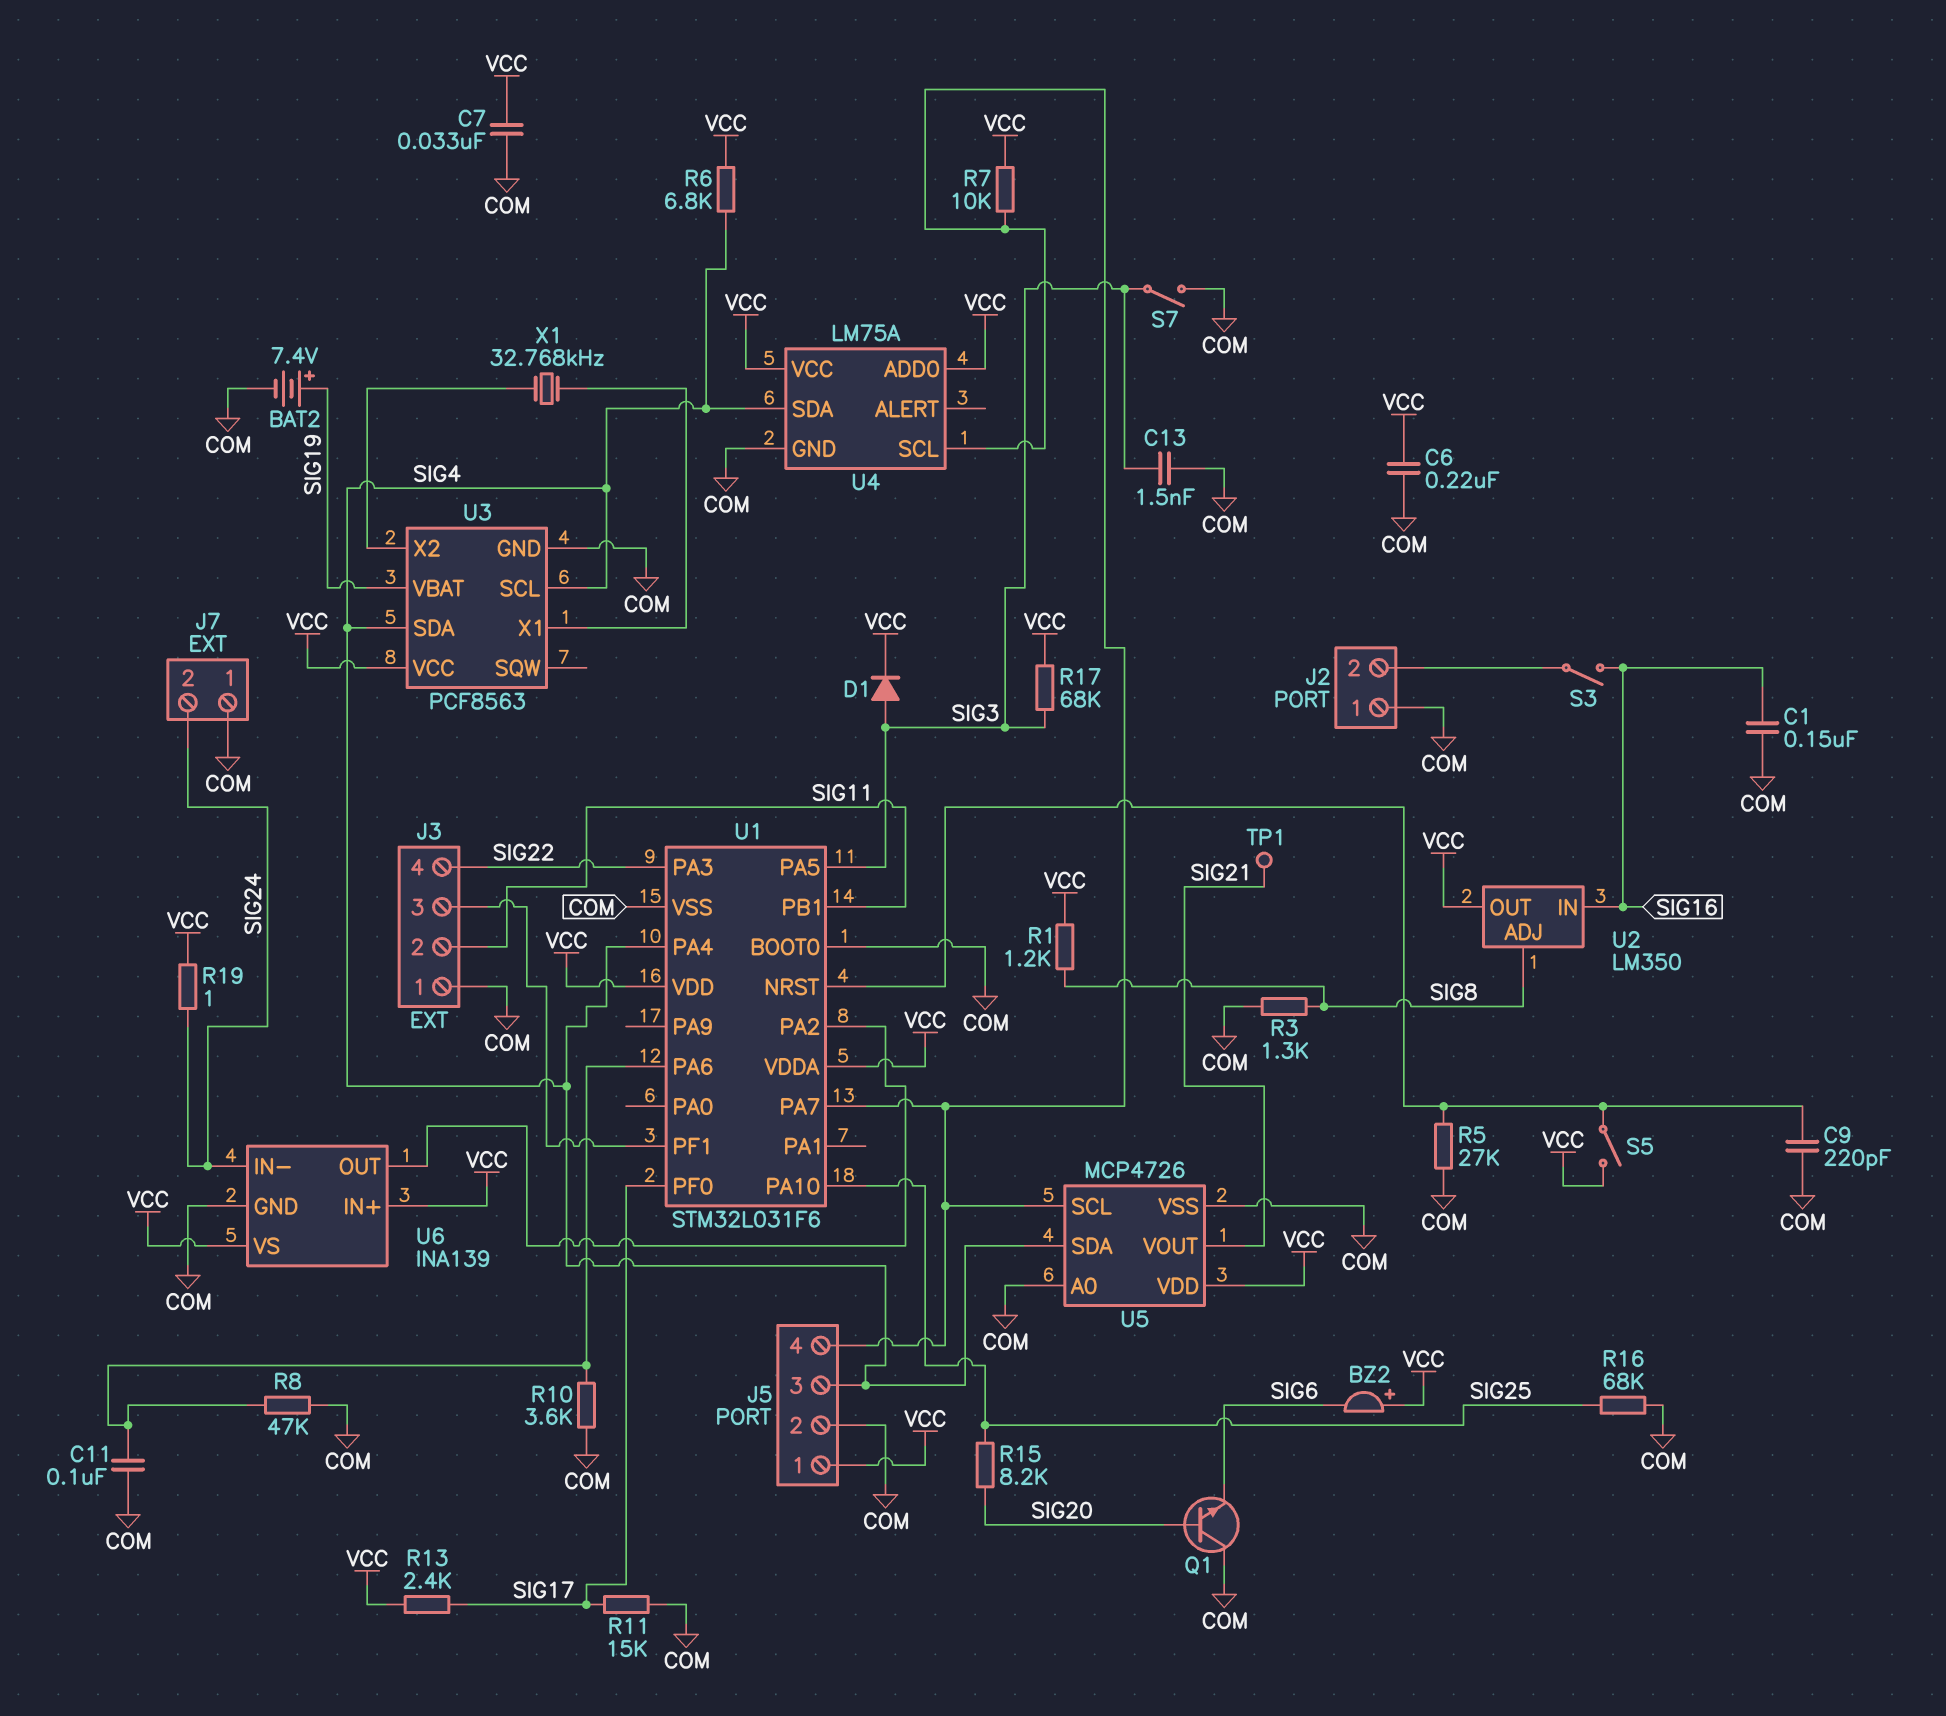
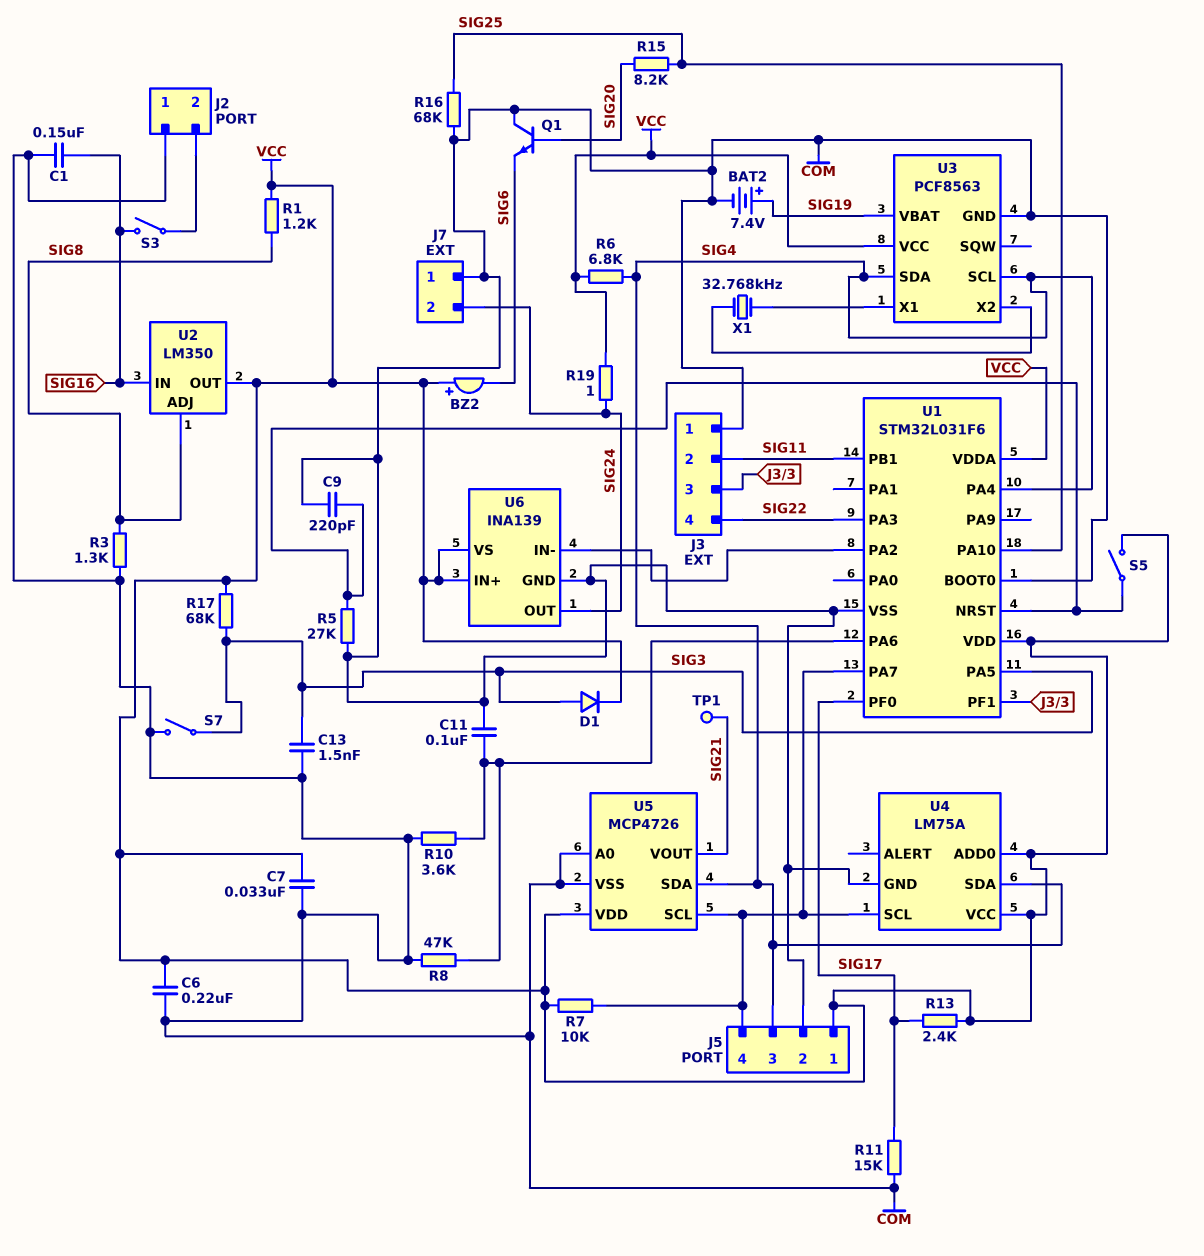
U6 pin IN-: SIG24 -> U1/PA2
U6 pin OUT: U1/PA2 -> SIG24

